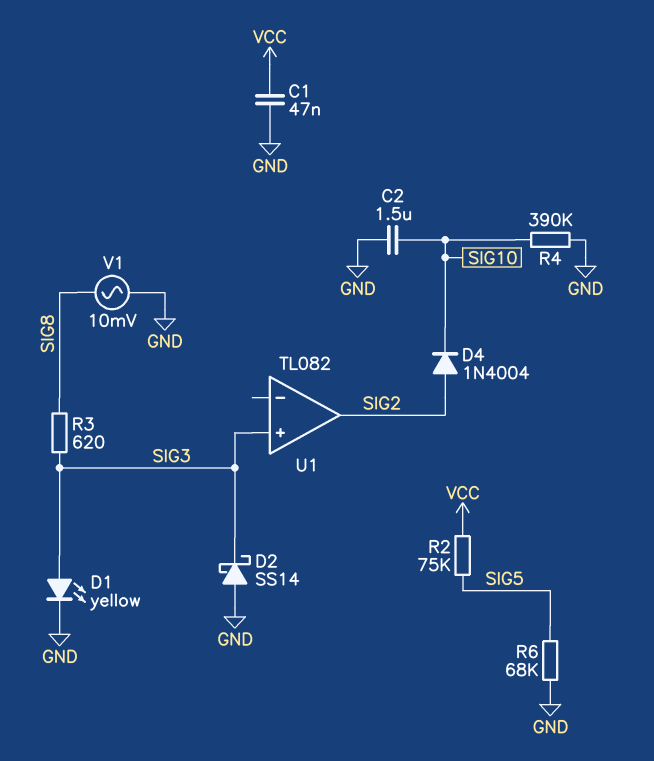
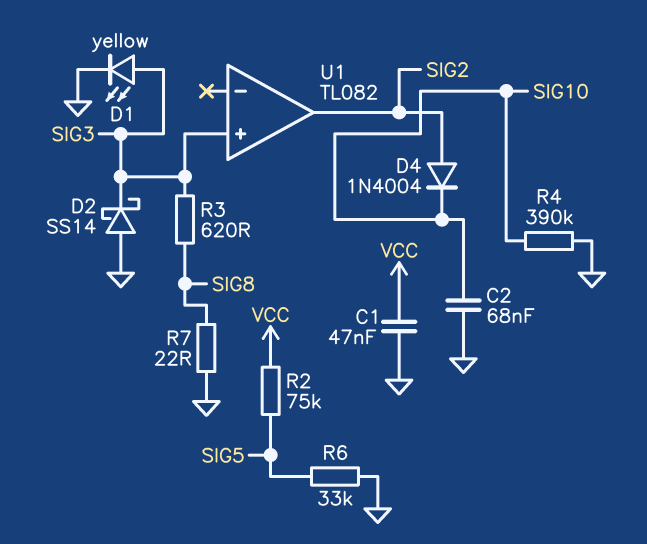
C2: 1.5uF (GND, SIG10) -> 68nF (GND, SIG10)
R6: 68k (GND, SIG5) -> 33k (GND, SIG5)
R7: none -> 22 (GND, SIG8)
V1: AC 10mV (GND, SIG8) -> none

